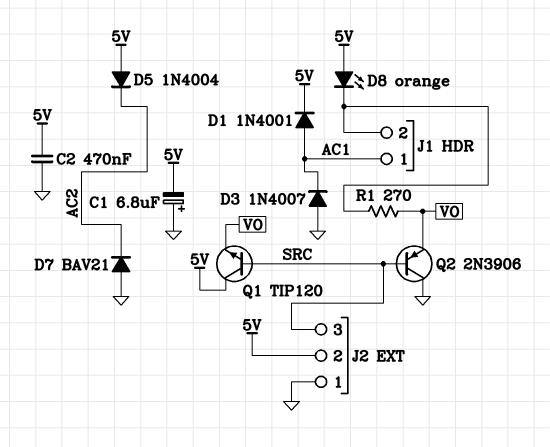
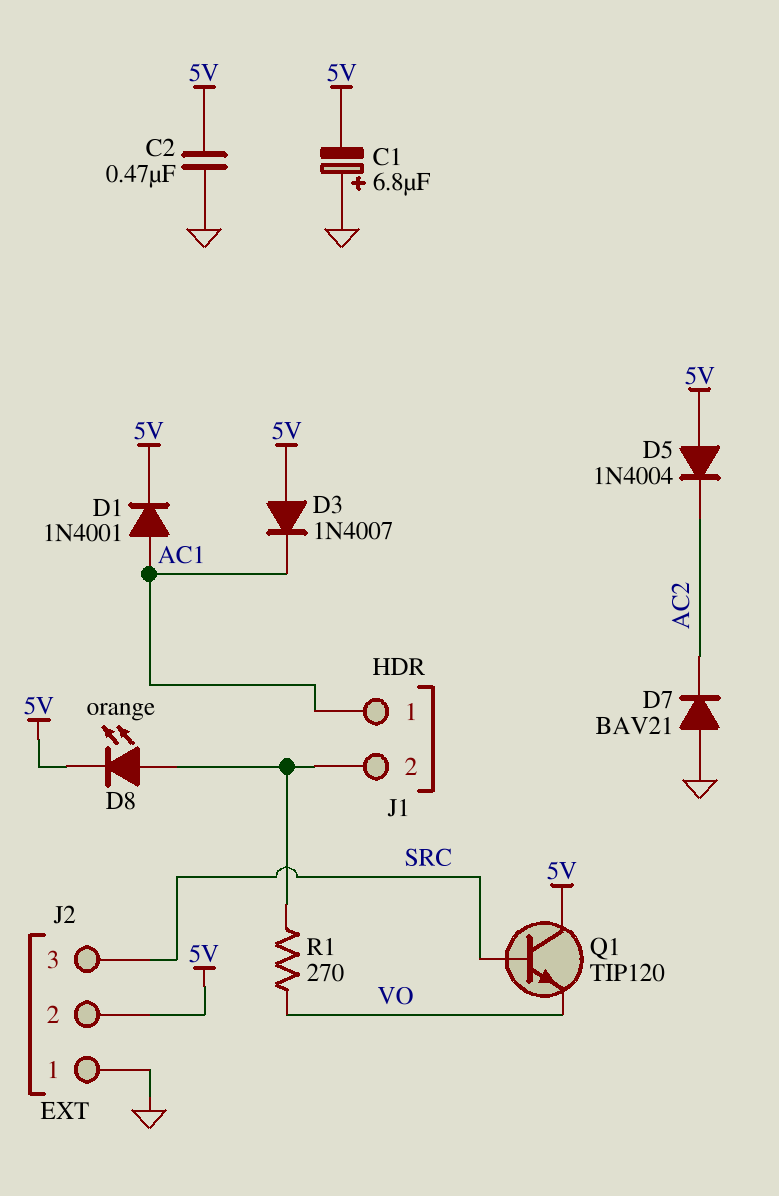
D3: diode 1N4007 (A GND, K AC1) -> diode 1N4007 (A 5V, K AC1)
D8: LED orange (A 5V, K J1/2) -> LED orange (A J1/2, K 5V)
Q2: PNP 2N3906 (B SRC, C GND, E VO) -> none

